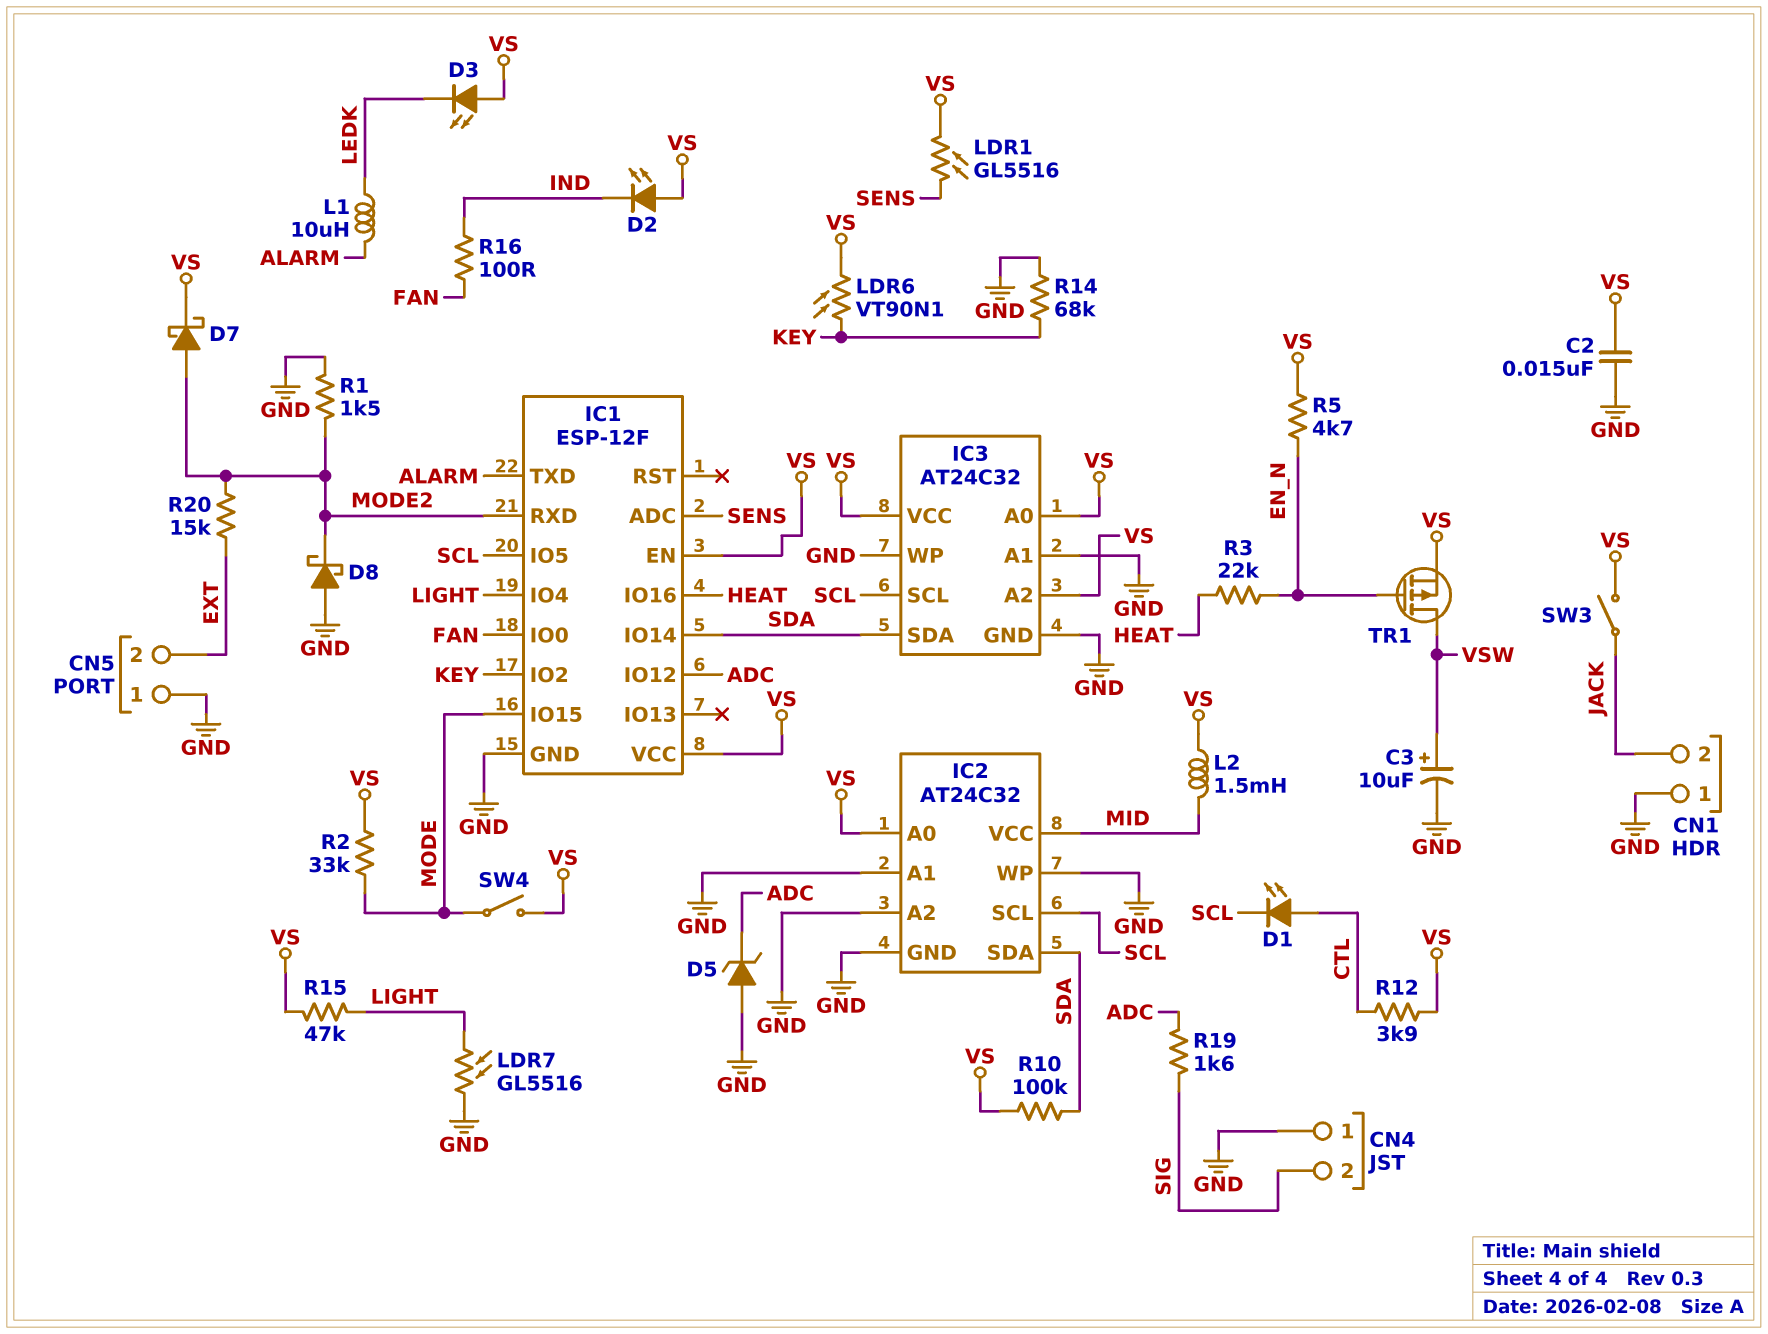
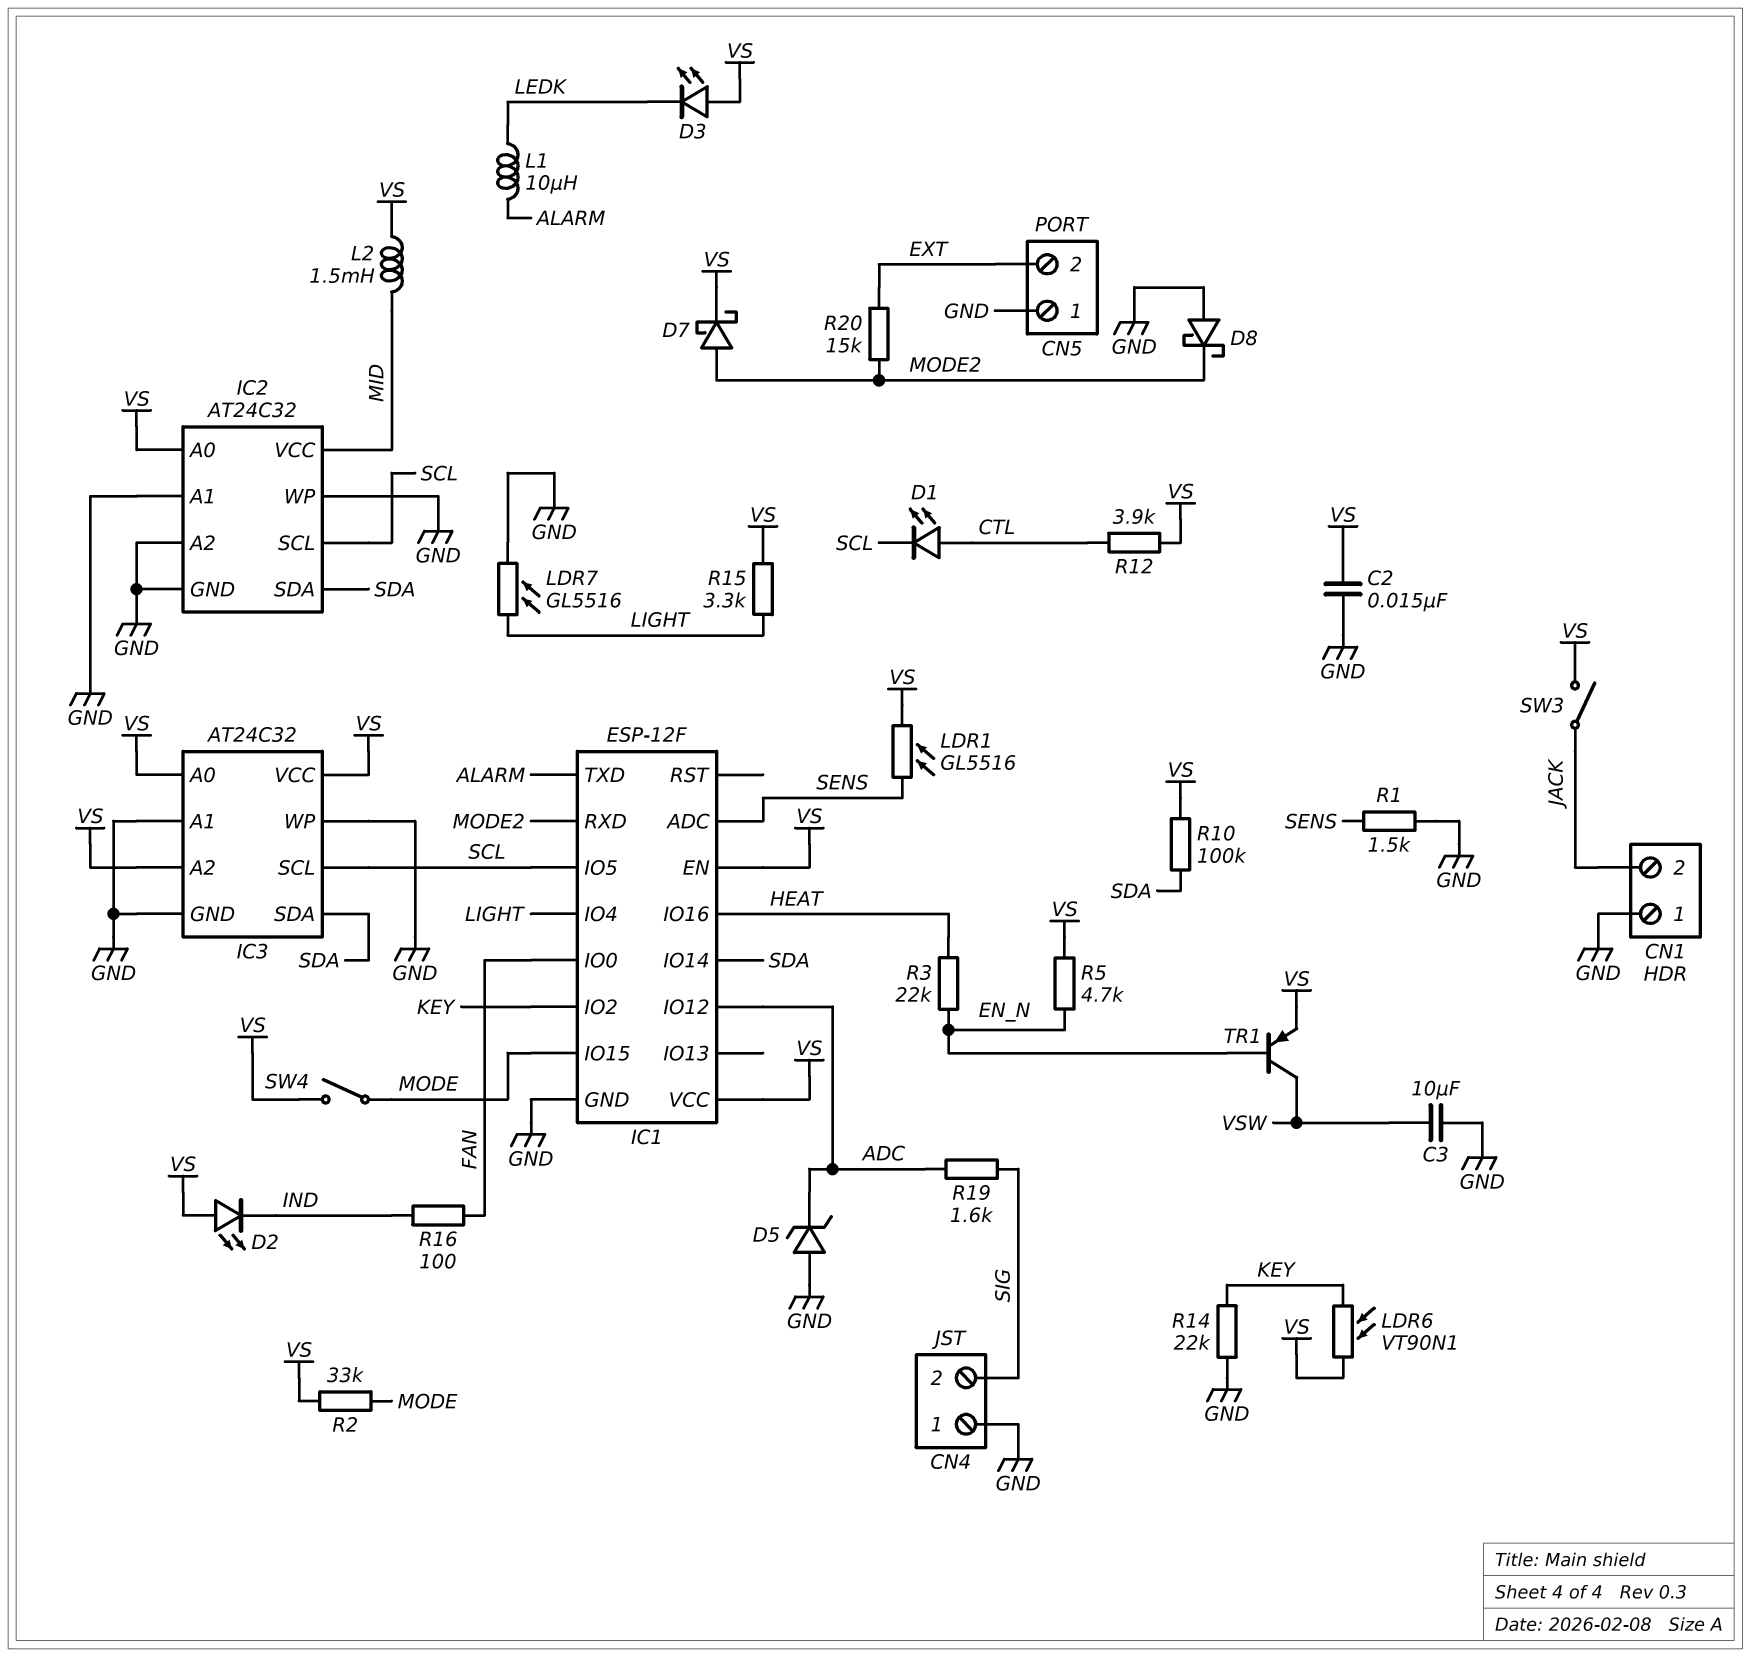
C3: 10uF (plus VSW, minus GND) -> 10uF (GND, VSW)
R1: 1.5k (GND, MODE2) -> 1.5k (GND, SENS)
R14: 68k (GND, KEY) -> 22k (GND, KEY)
R15: 47k (LIGHT, VS) -> 3.3k (LIGHT, VS)
TR1: PMOS (G EN_N, D VSW, S VS) -> PNP (B EN_N, C VSW, E VS)

